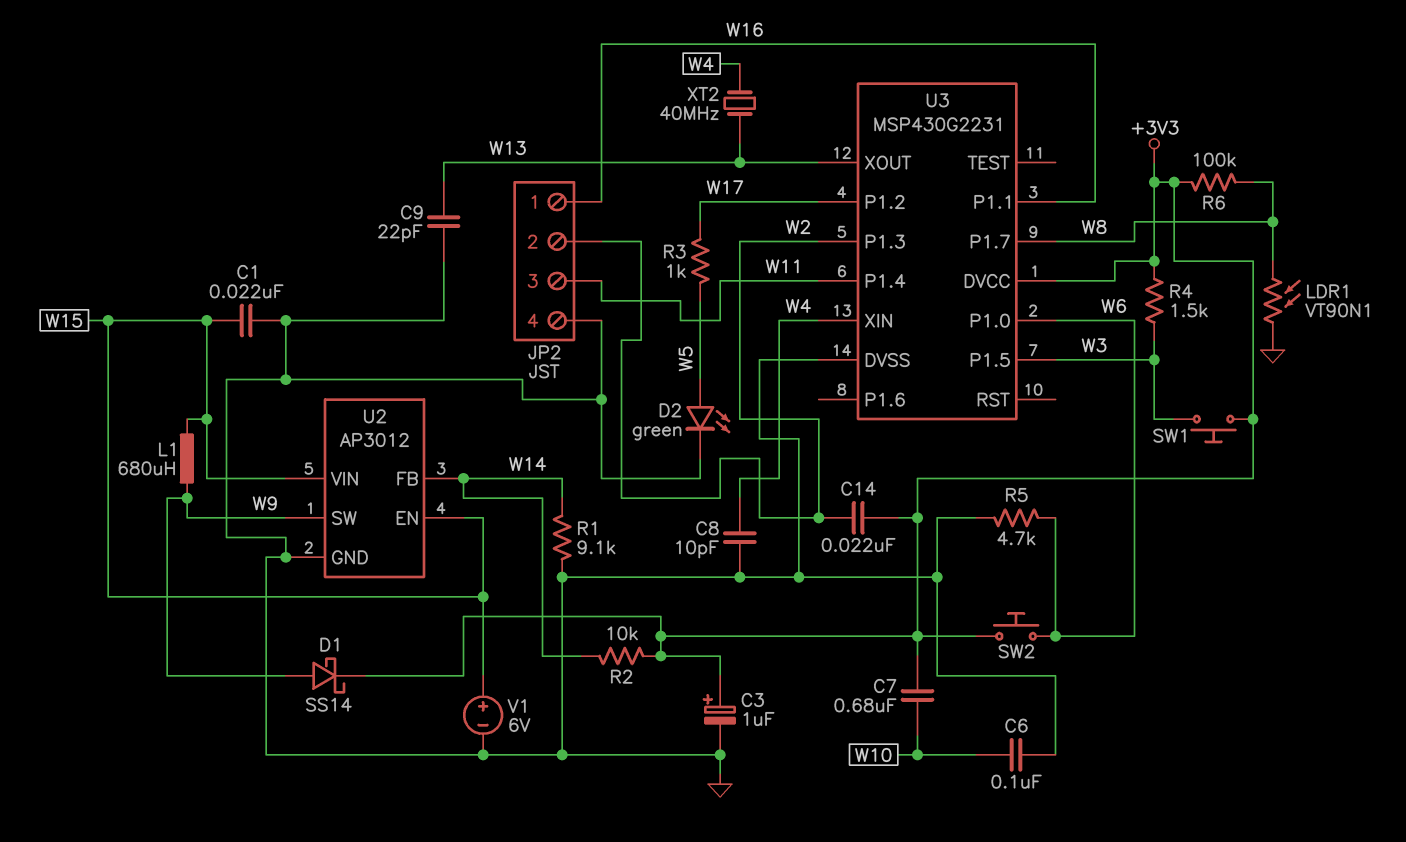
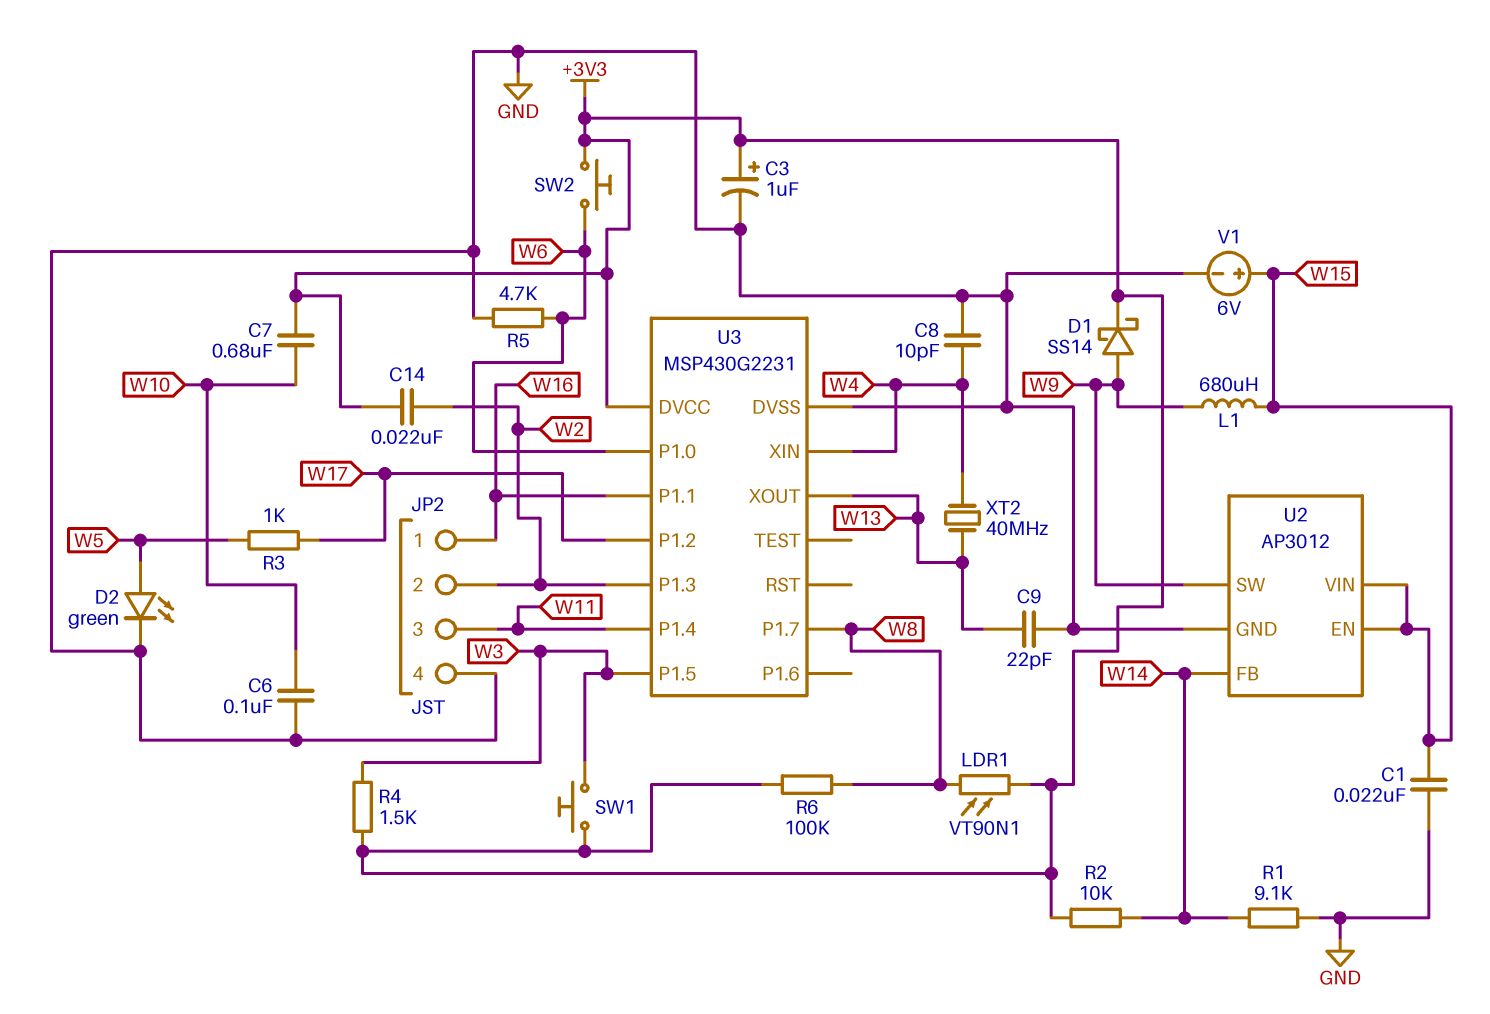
LDR1: VT90N1 (GND, W8) -> VT90N1 (+3V3, W8)

